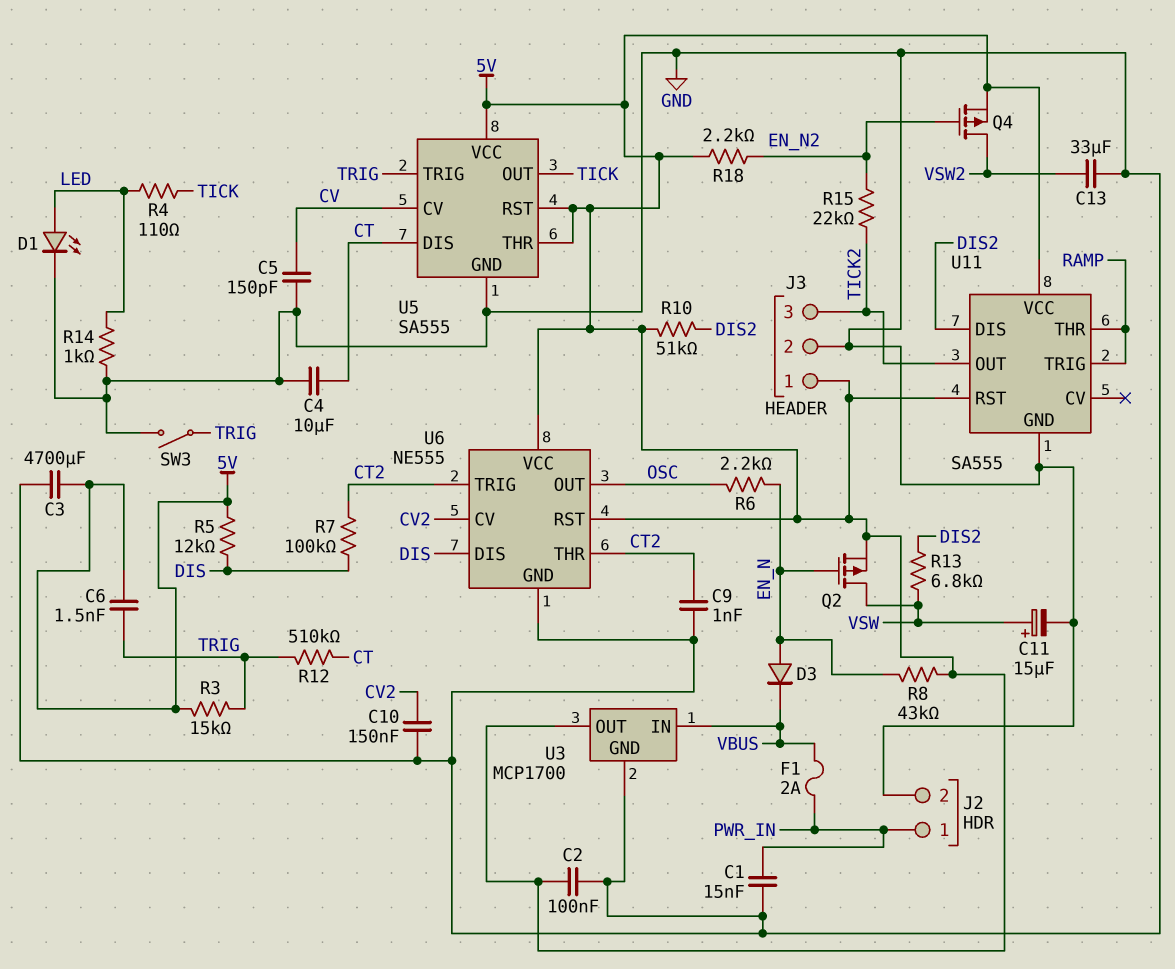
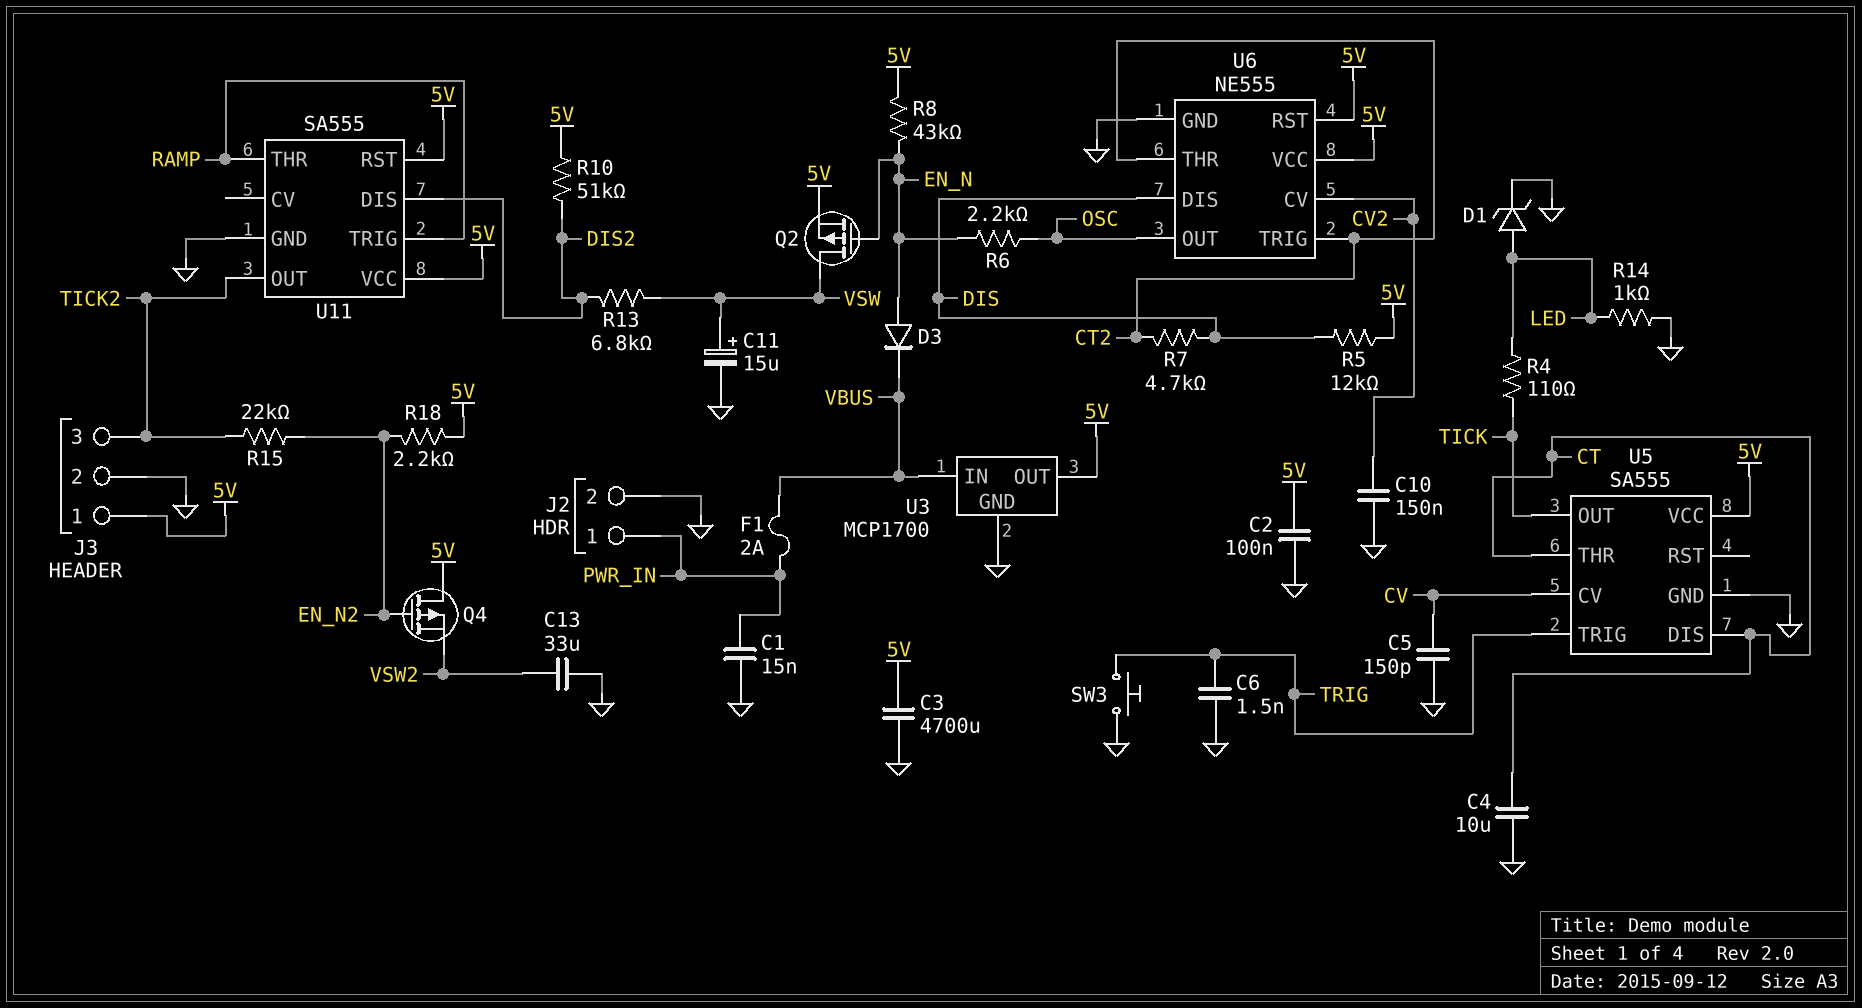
C6: 1.5nF (5V, TRIG) -> 1.5nF (GND, TRIG)
C9: 1nF (CT2, GND) -> none
D1: LED (A LED, K GND) -> zener (A LED, K GND)
Q4: PMOS (G EN_N2, D VSW2, S 5V) -> PMOS (G EN_N2, D 5V, S VSW2)
R3: 15k (5V, TRIG) -> none
R7: 100k (CT2, DIS) -> 4.7k (CT2, DIS)
R12: 510k (CT, TRIG) -> none
SW3: switch (GND, TRIG) -> button (GND, TRIG)
U5 pin RST: 5V -> none
U5 pin THR: 5V -> CT

